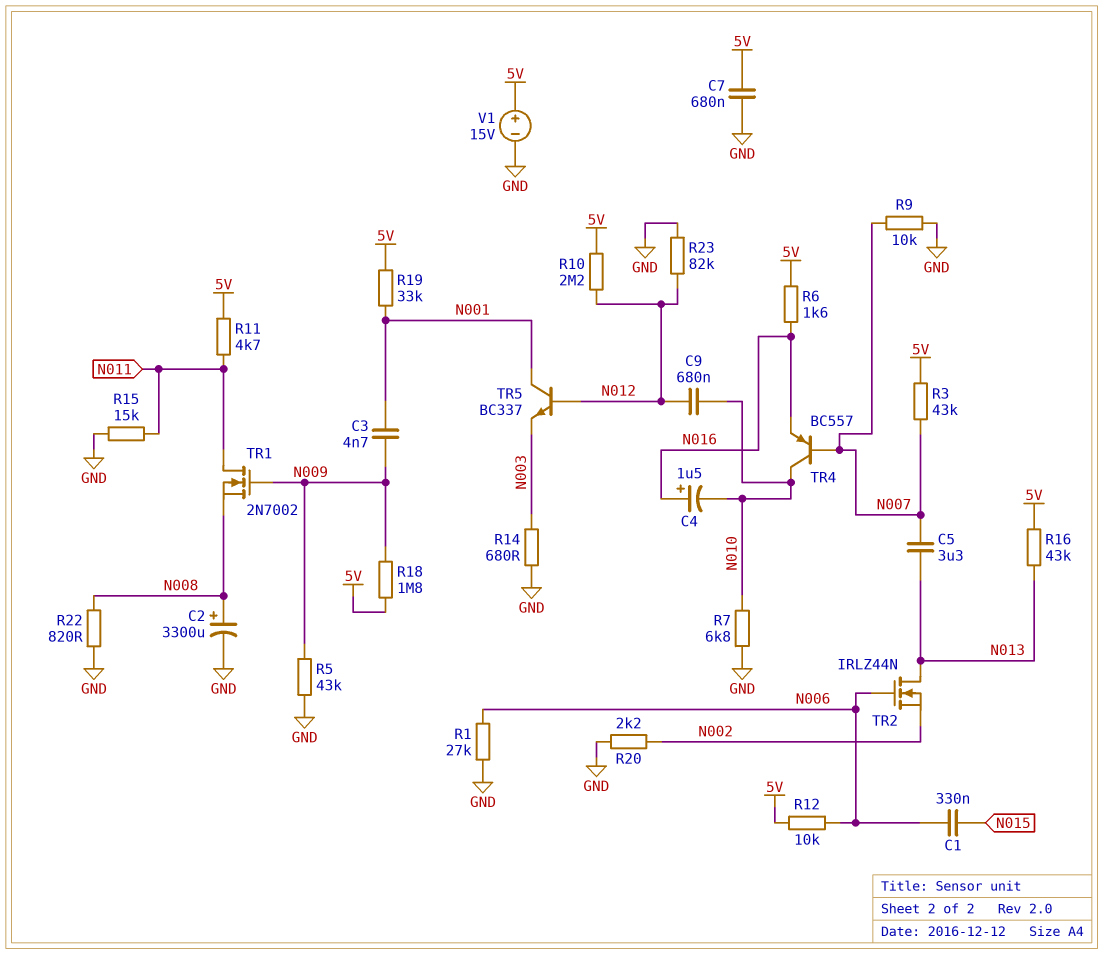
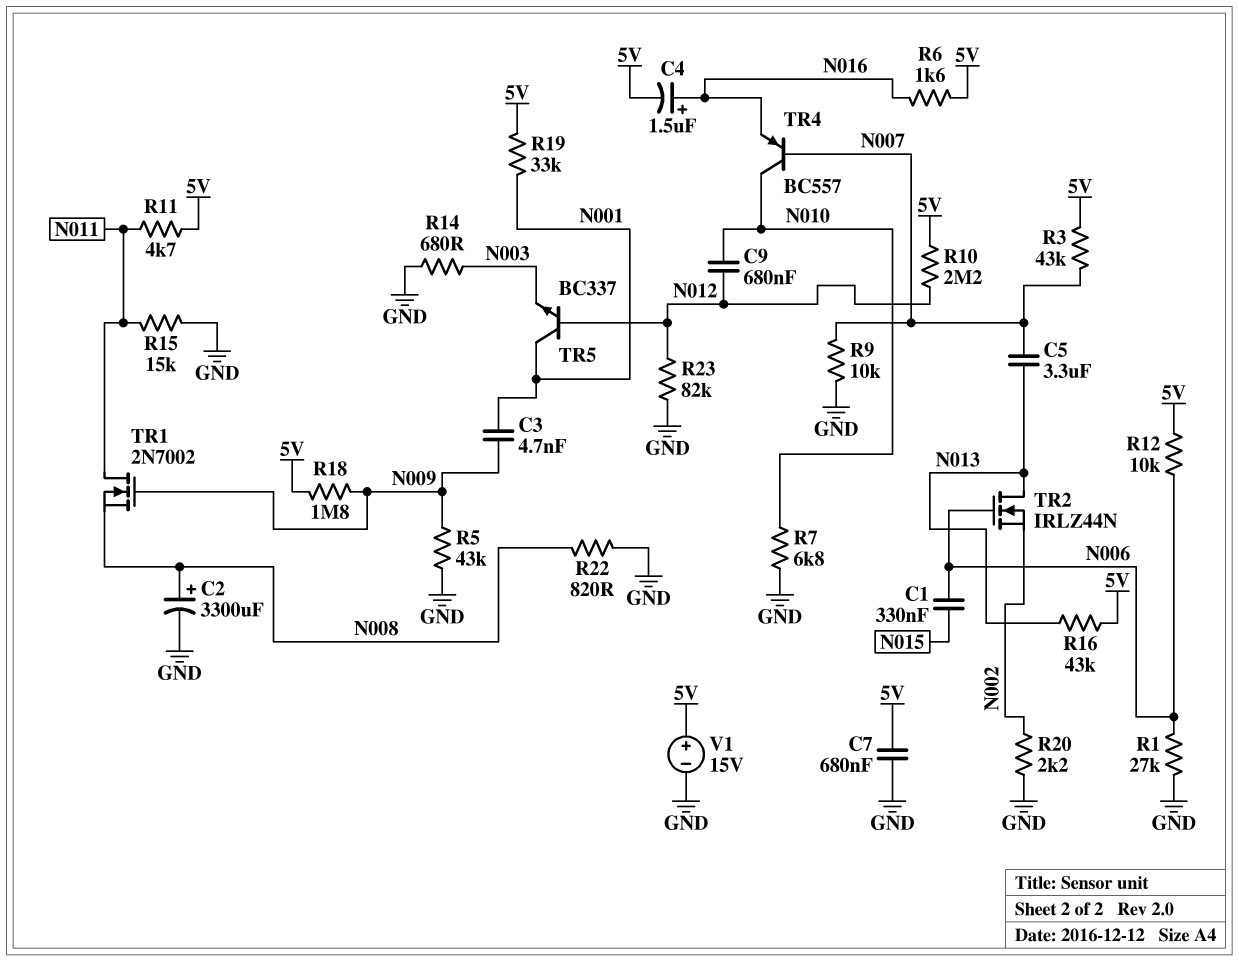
C4: 1.5uF (plus N016, minus N010) -> 1.5uF (plus N016, minus 5V)

